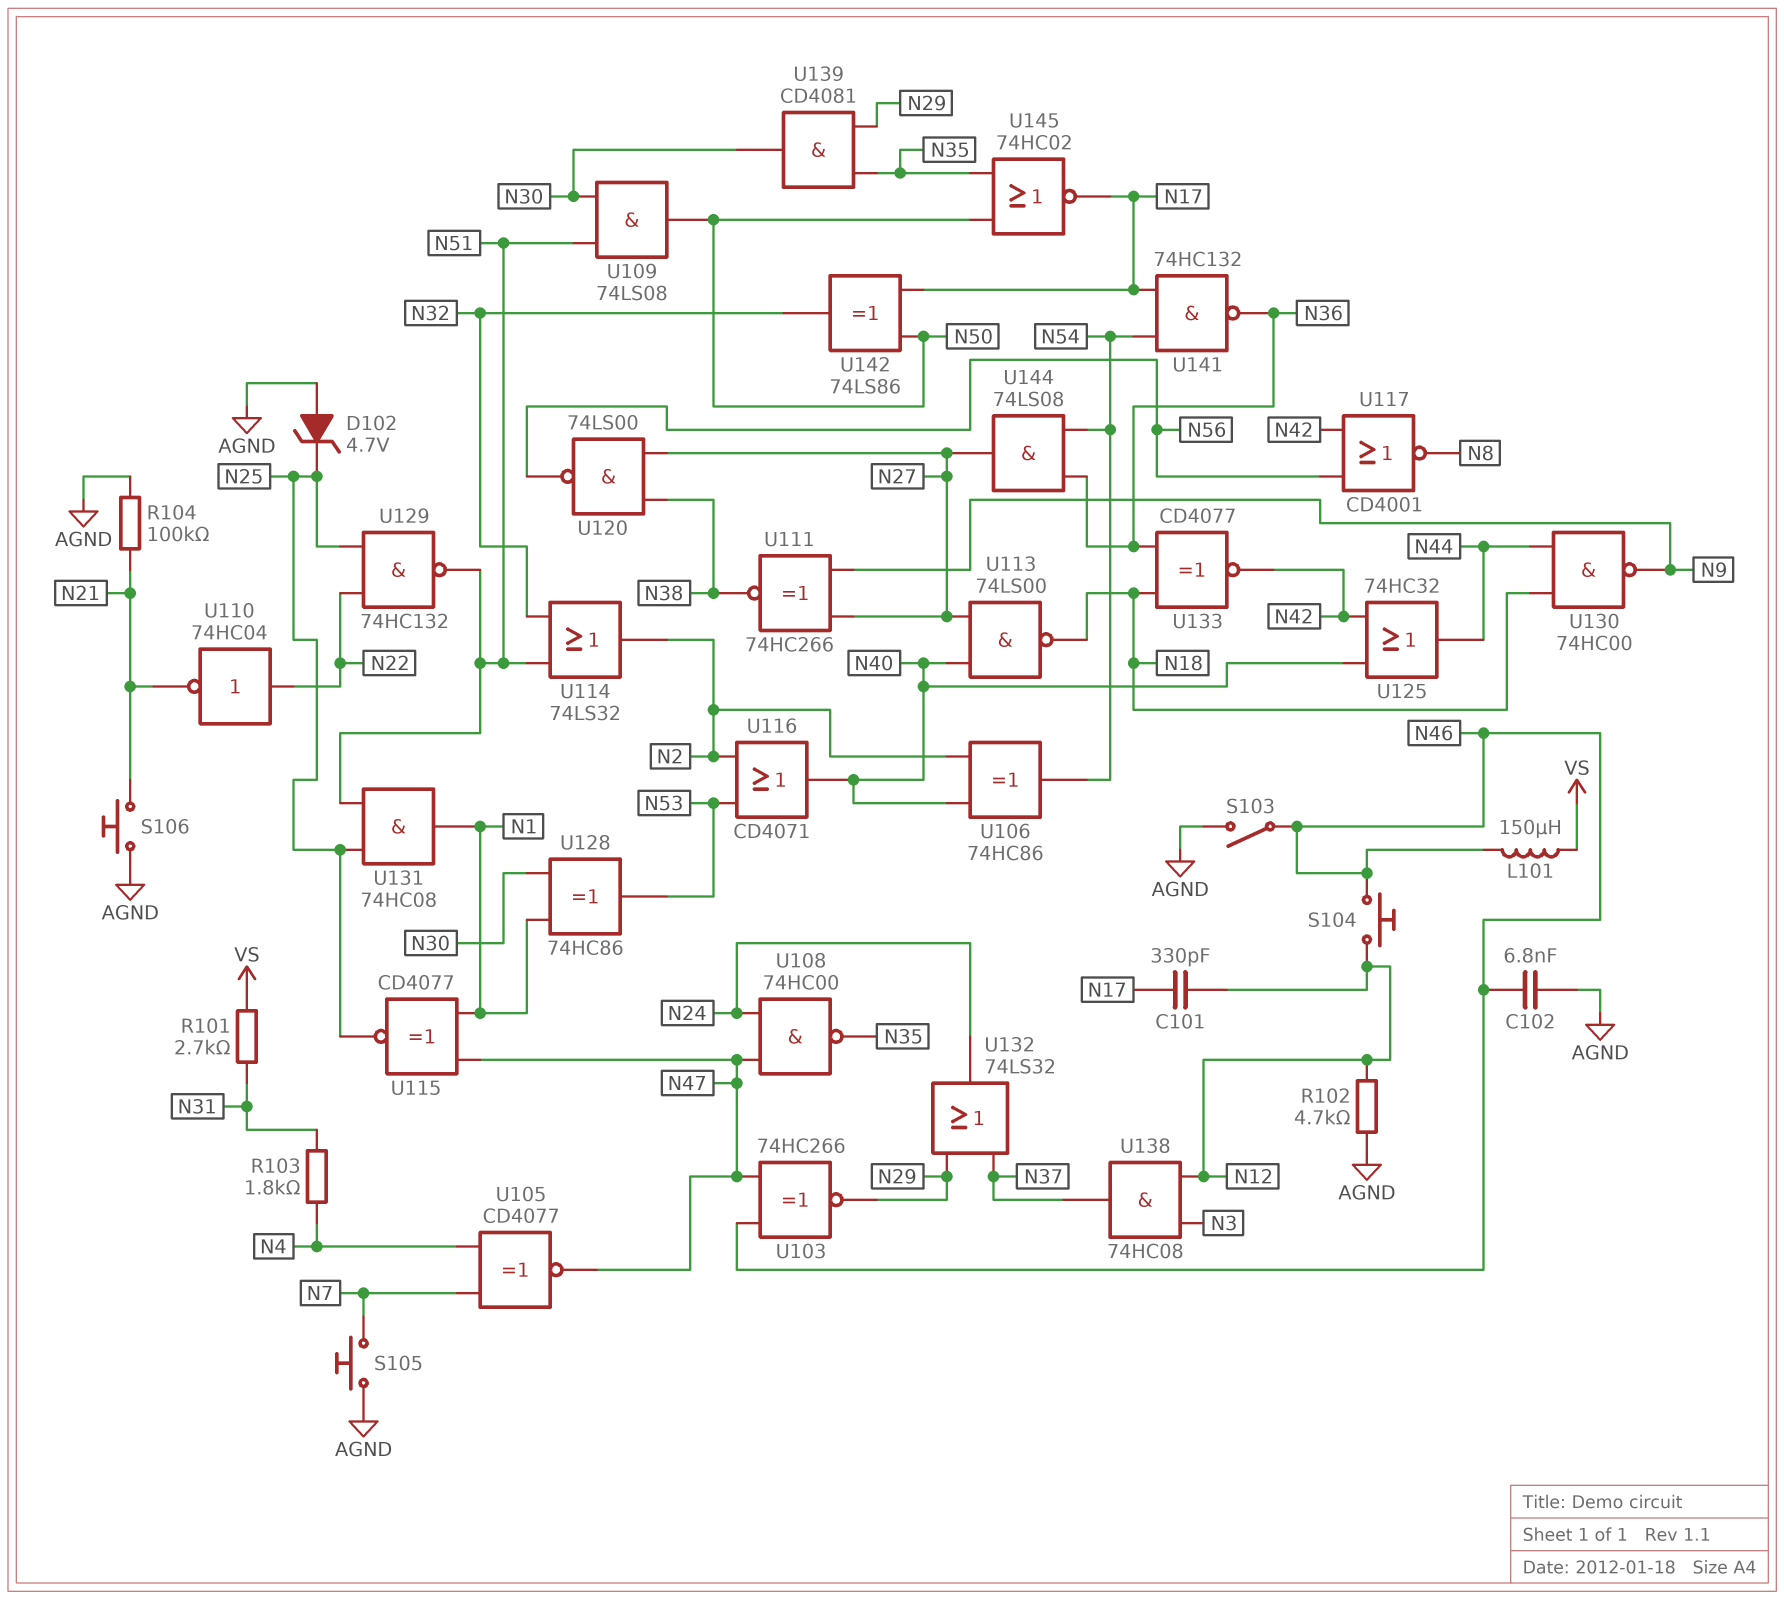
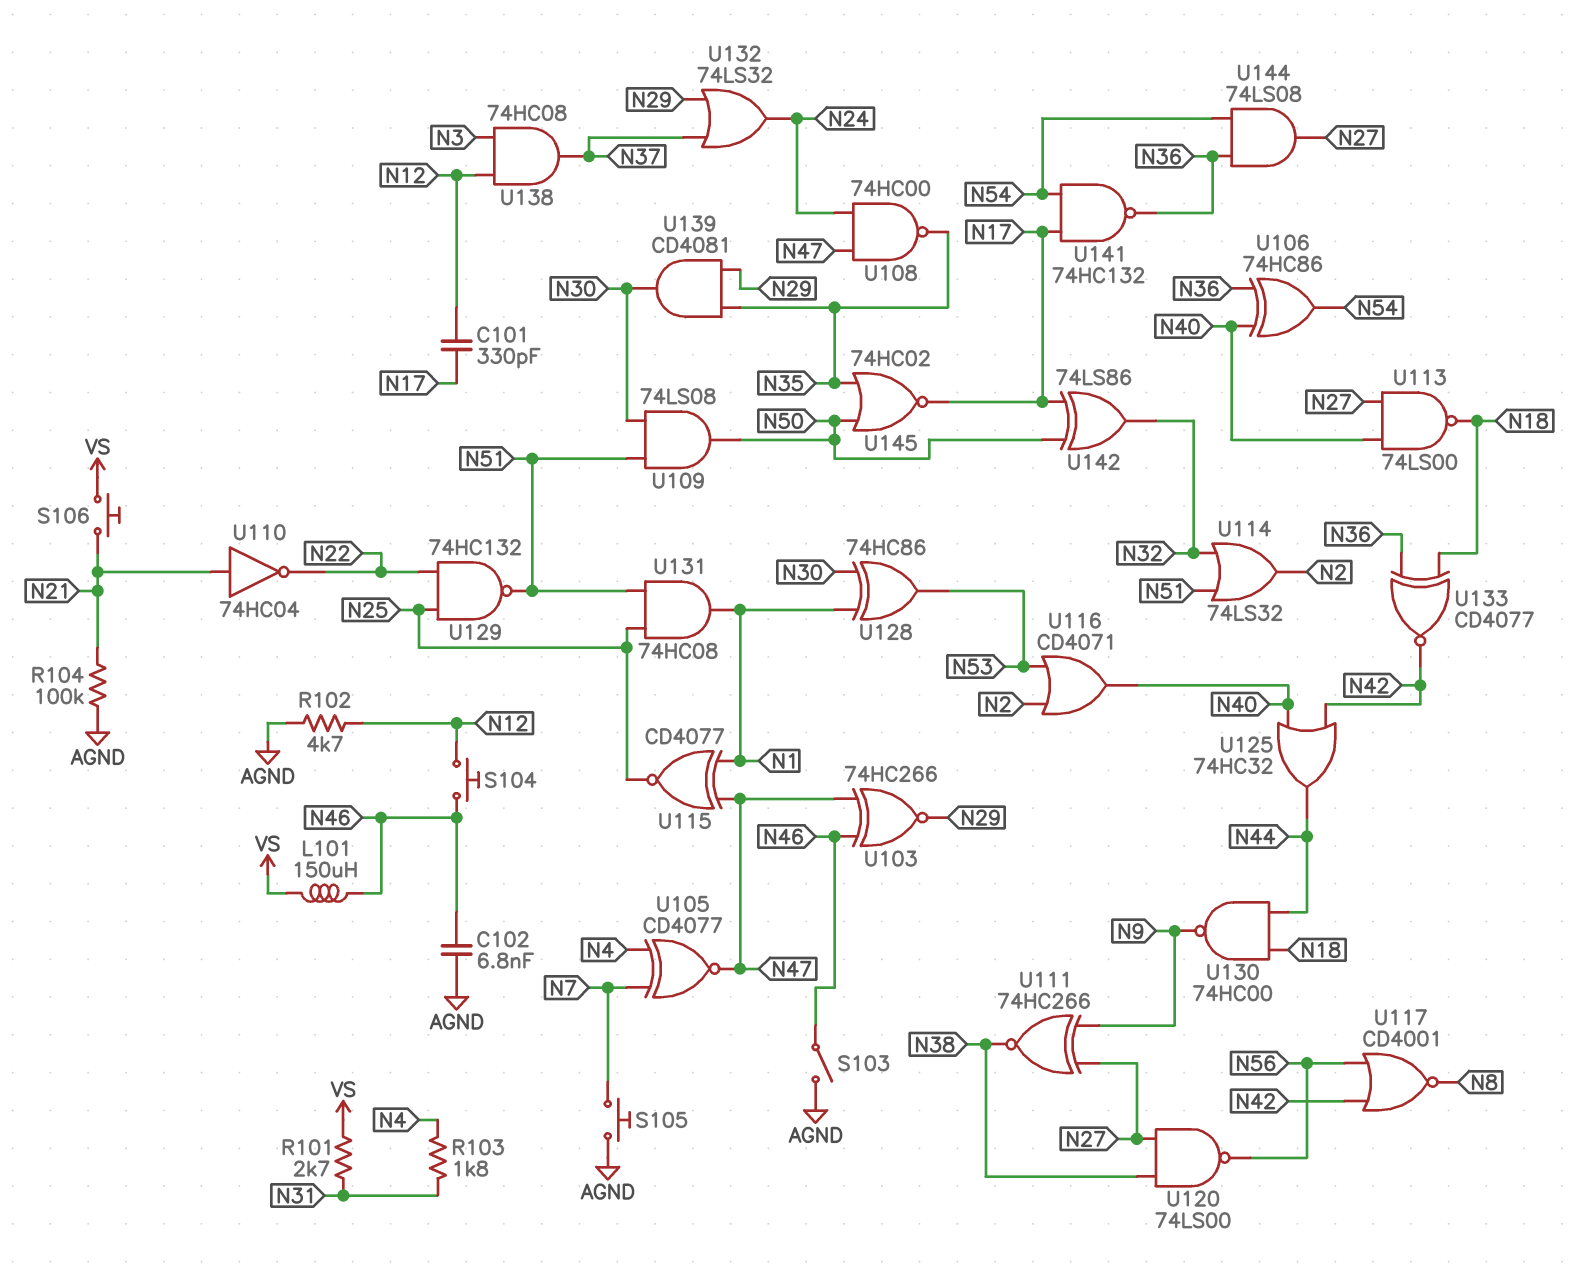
D102: zener 4.7V (A AGND, K N25) -> none
S106: button (AGND, N21) -> button (N21, VS)
U106: XOR 74HC86 (in N2, in N40, out N54) -> XOR 74HC86 (in N36, in N40, out N54)
U110: NOT 74HC04 (in N22, out N21) -> NOT 74HC04 (in N21, out N22)

